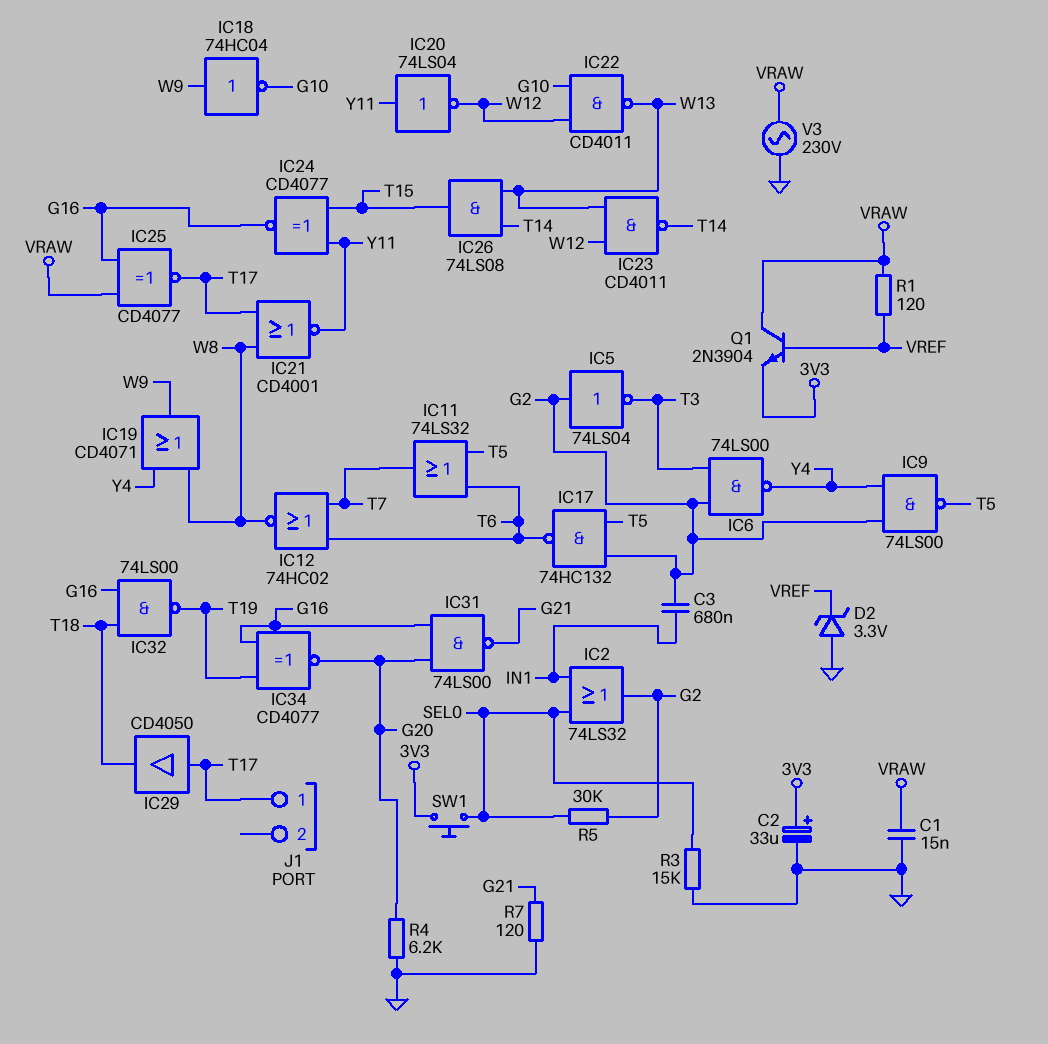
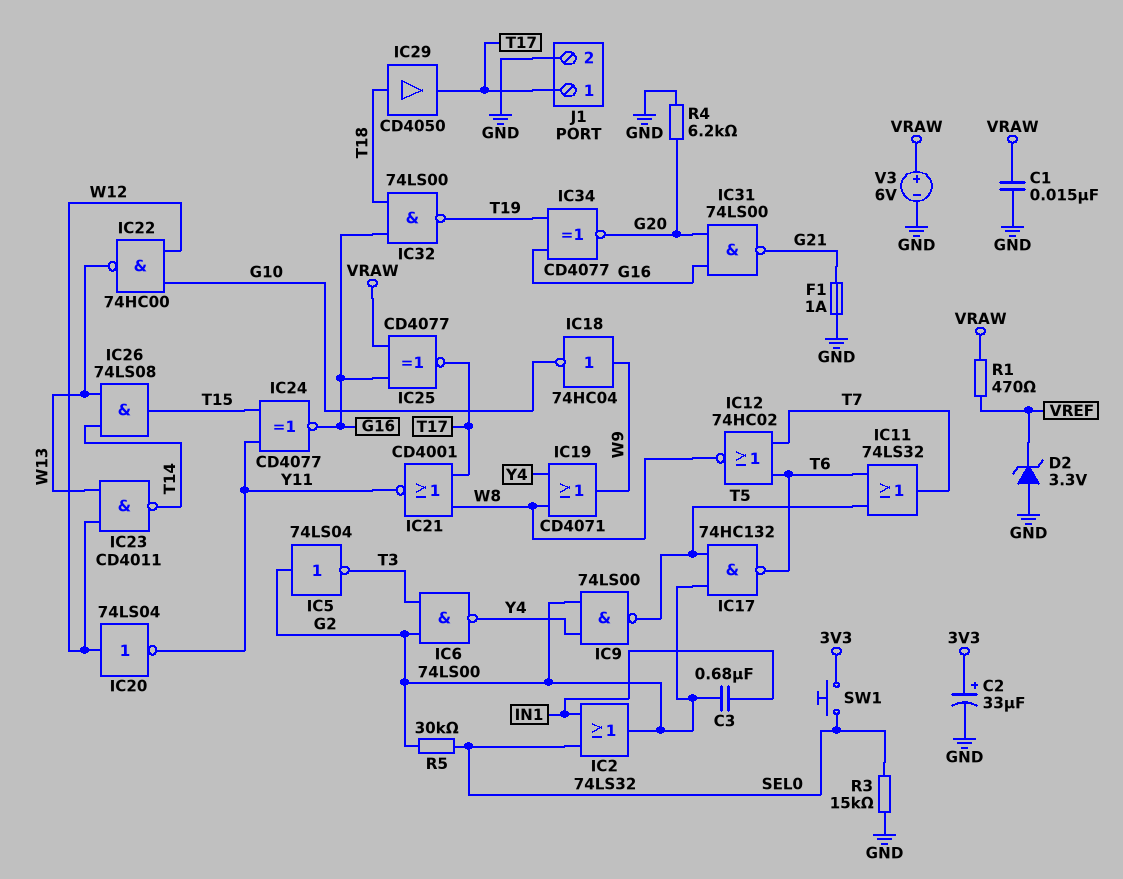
F1: none -> 1A (G21, GND)
IC20: NOT 74LS04 (in Y11, out W12) -> NOT 74LS04 (in W12, out Y11)
IC22: NAND CD4011 (in G10, in W12, out W13) -> NAND 74HC00 (in G10, in W12, out W13)
IC29: buffer CD4050 (in T17, out T18) -> buffer CD4050 (in T18, out T17)
J1 pin 2: none -> GND
Q1: NPN 2N3904 (B VREF, C VRAW, E 3V3) -> none
R1: 120 (VRAW, VREF) -> 470 (VRAW, VREF)
R7: 120 (G21, GND) -> none
V3: AC 230V (GND, VRAW) -> 6V (plus VRAW, minus GND)

